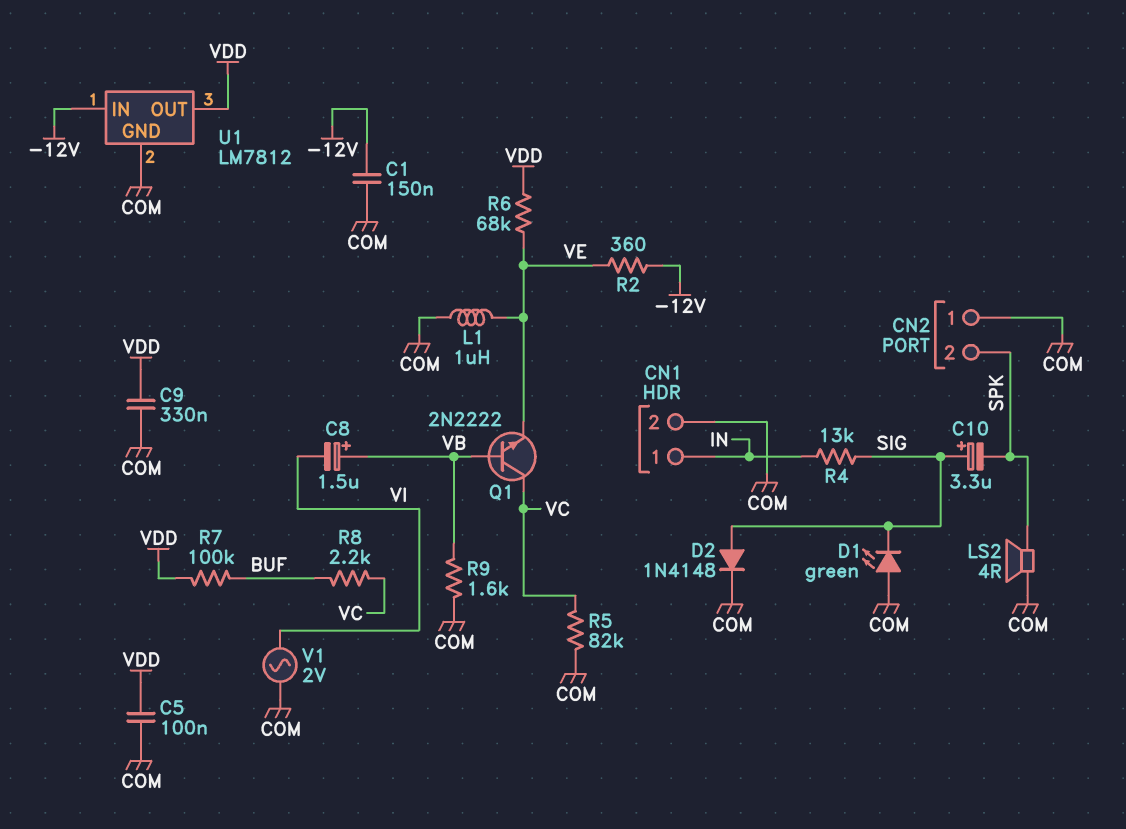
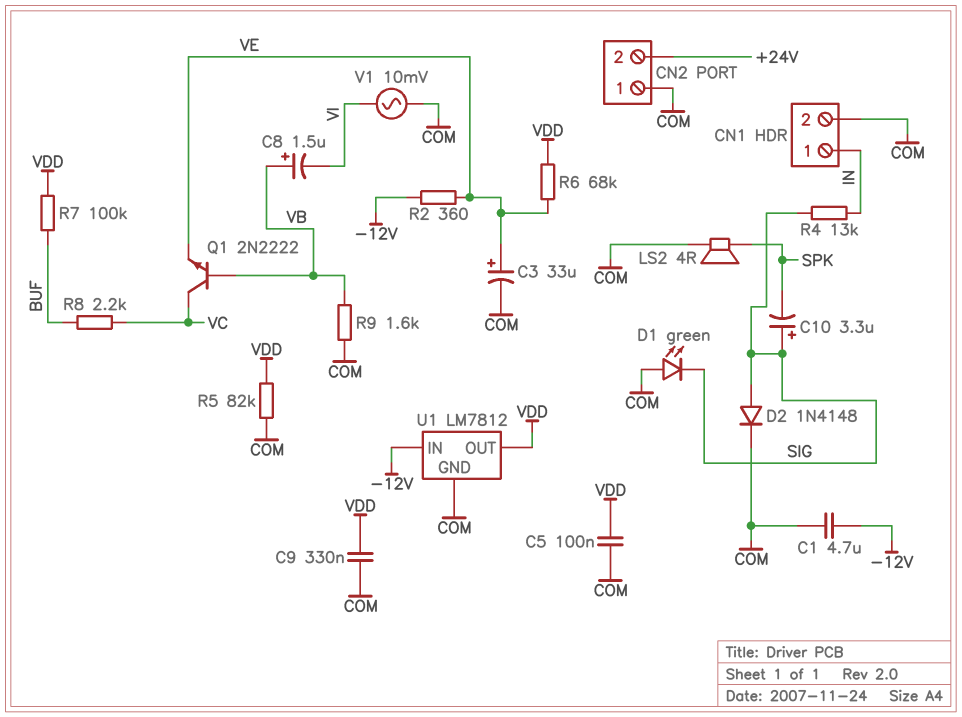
C1: 150nF (-12V, COM) -> 4.7uF (-12V, COM)
C3: none -> 33uF (plus VE, minus COM)
CN2 pin 2: SPK -> +24V
L1: 1uH (COM, VE) -> none
R5: 82k (COM, VC) -> 82k (COM, VDD)
V1: AC 2V (COM, VI) -> AC 10mV (COM, VI)

